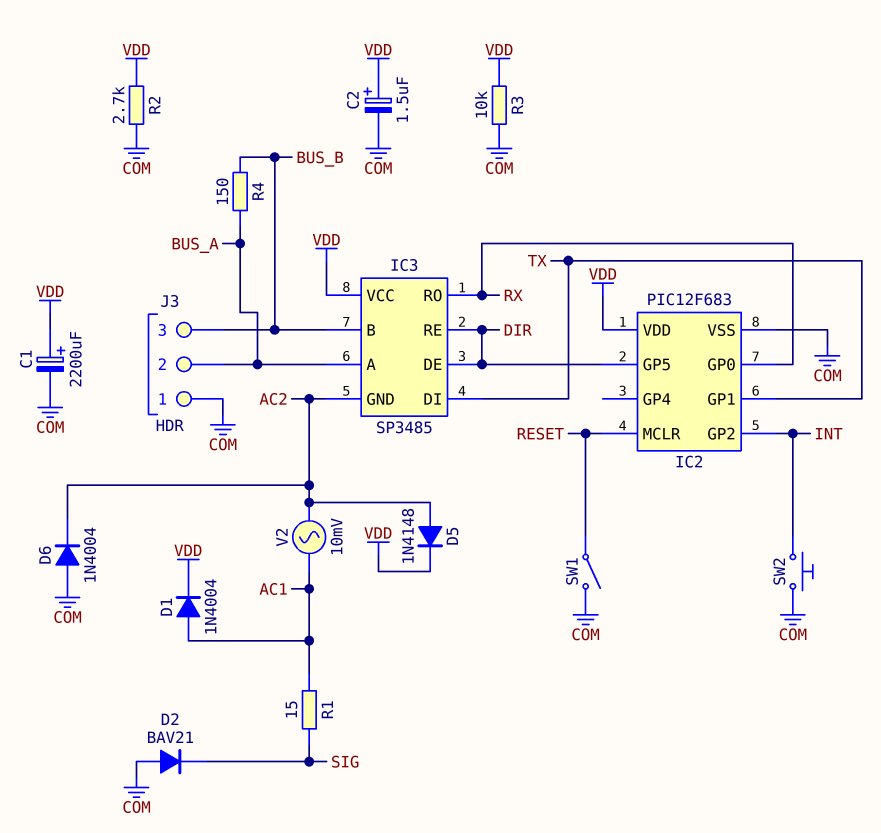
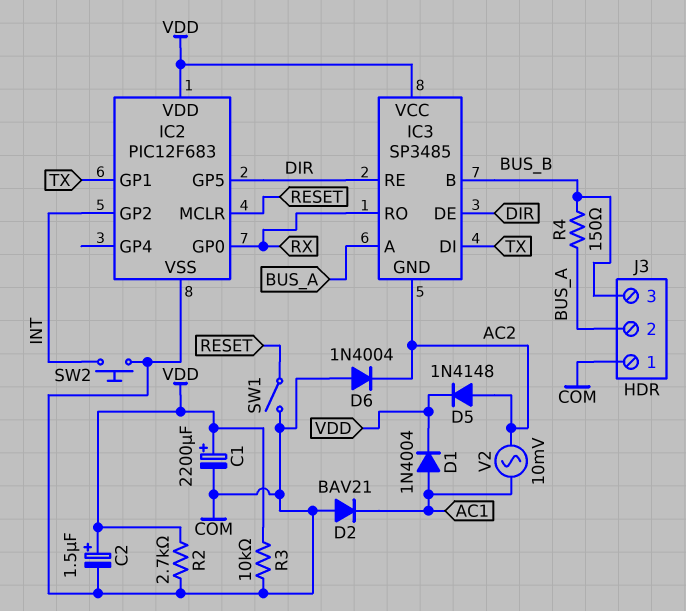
D2: diode BAV21 (A COM, K SIG) -> diode BAV21 (A COM, K AC1)
R1: 15 (AC1, SIG) -> none

